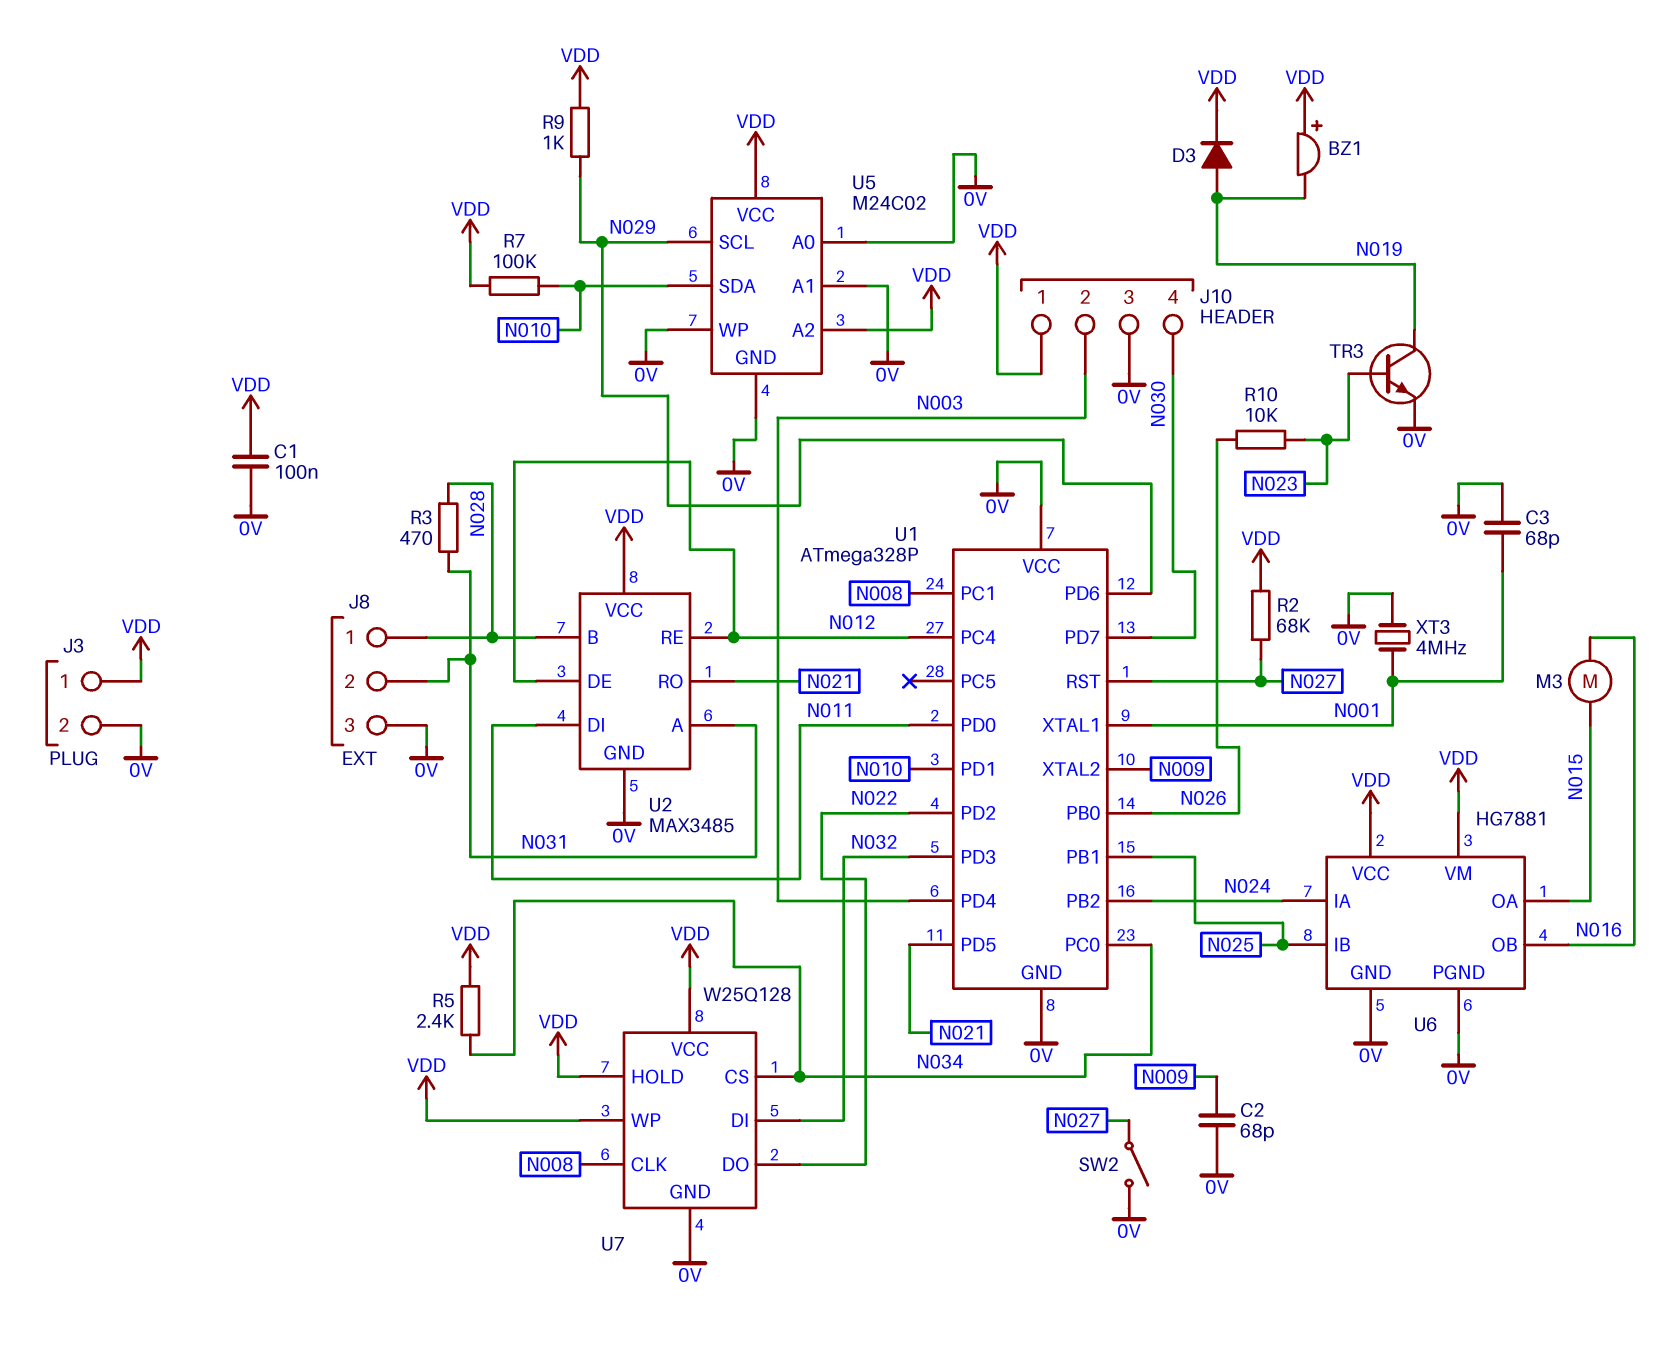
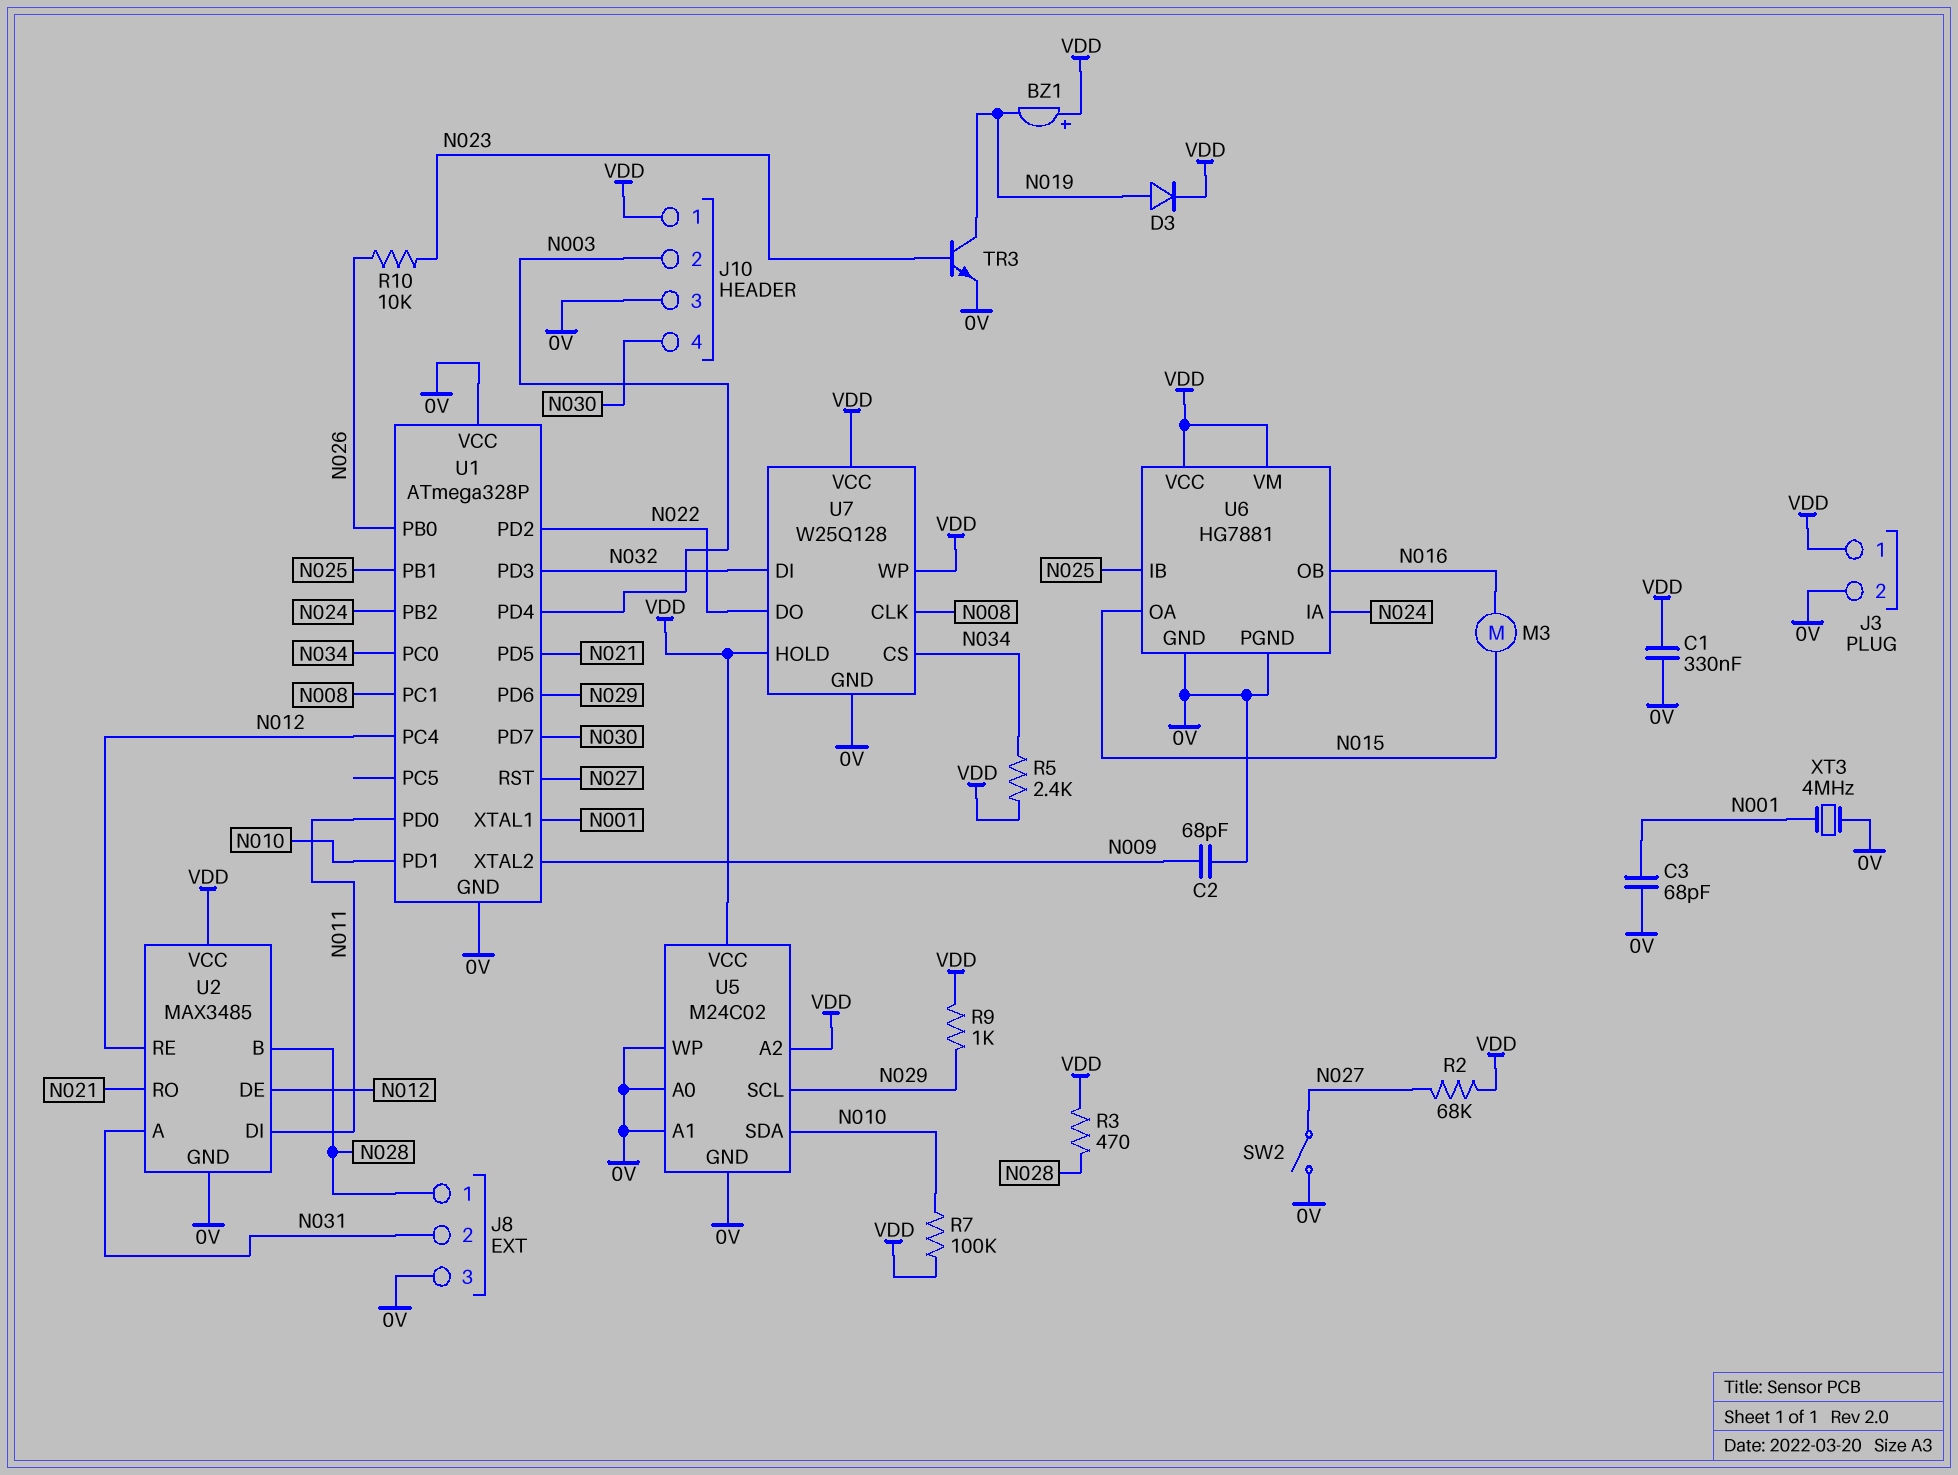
C1: 100nF (0V, VDD) -> 330nF (0V, VDD)
R3: 470 (N028, N031) -> 470 (N028, VDD)

